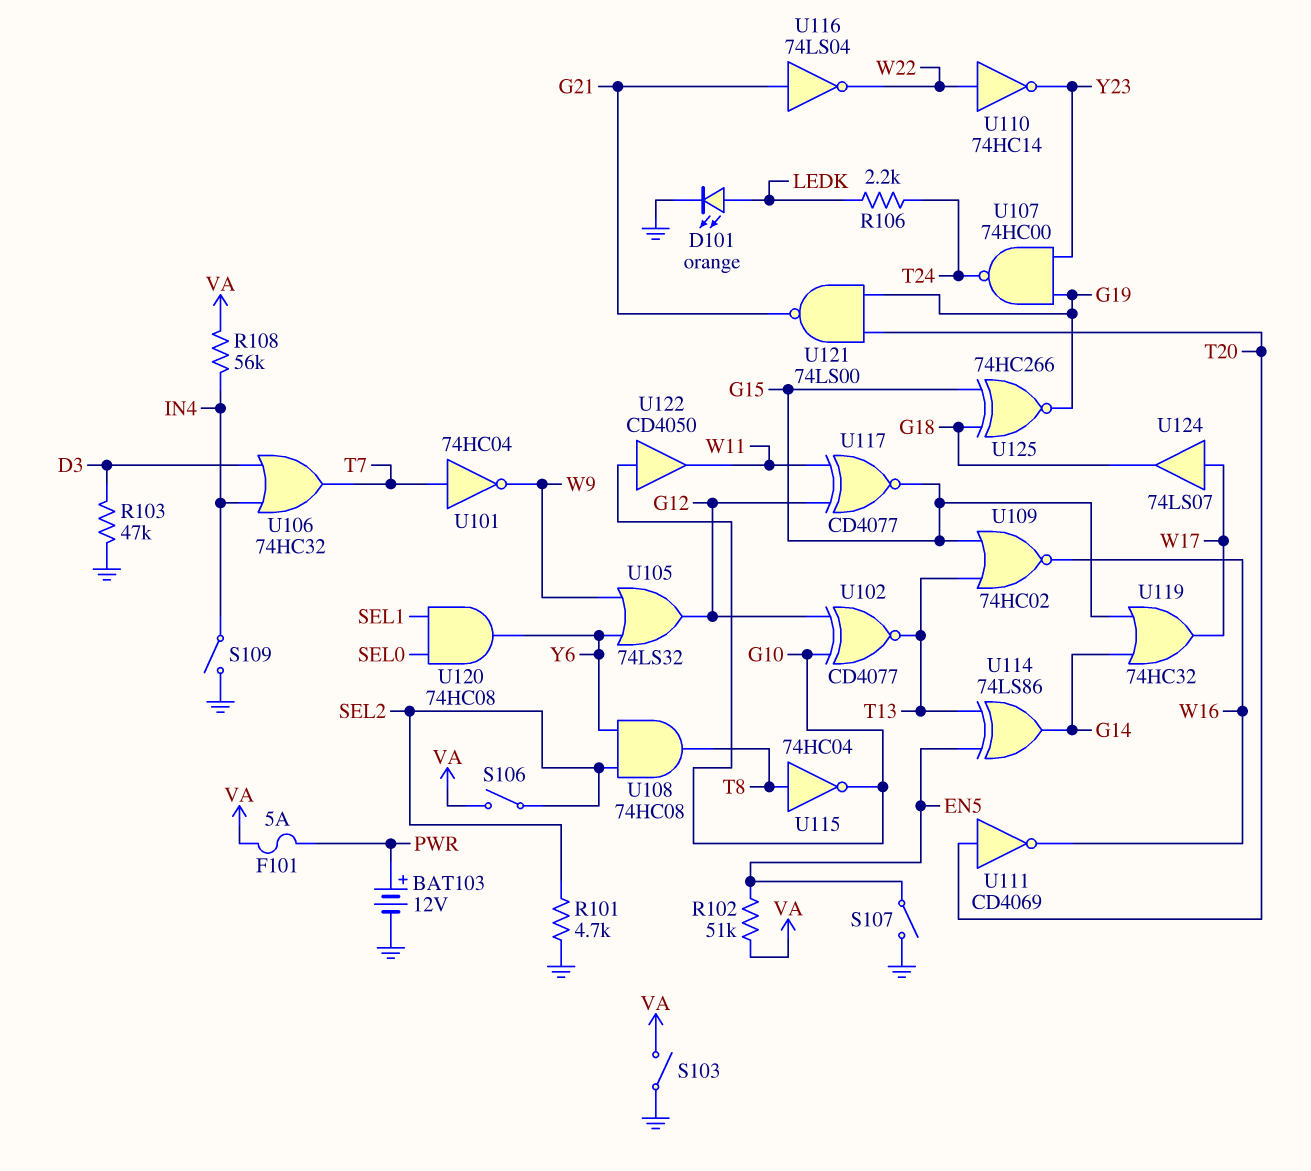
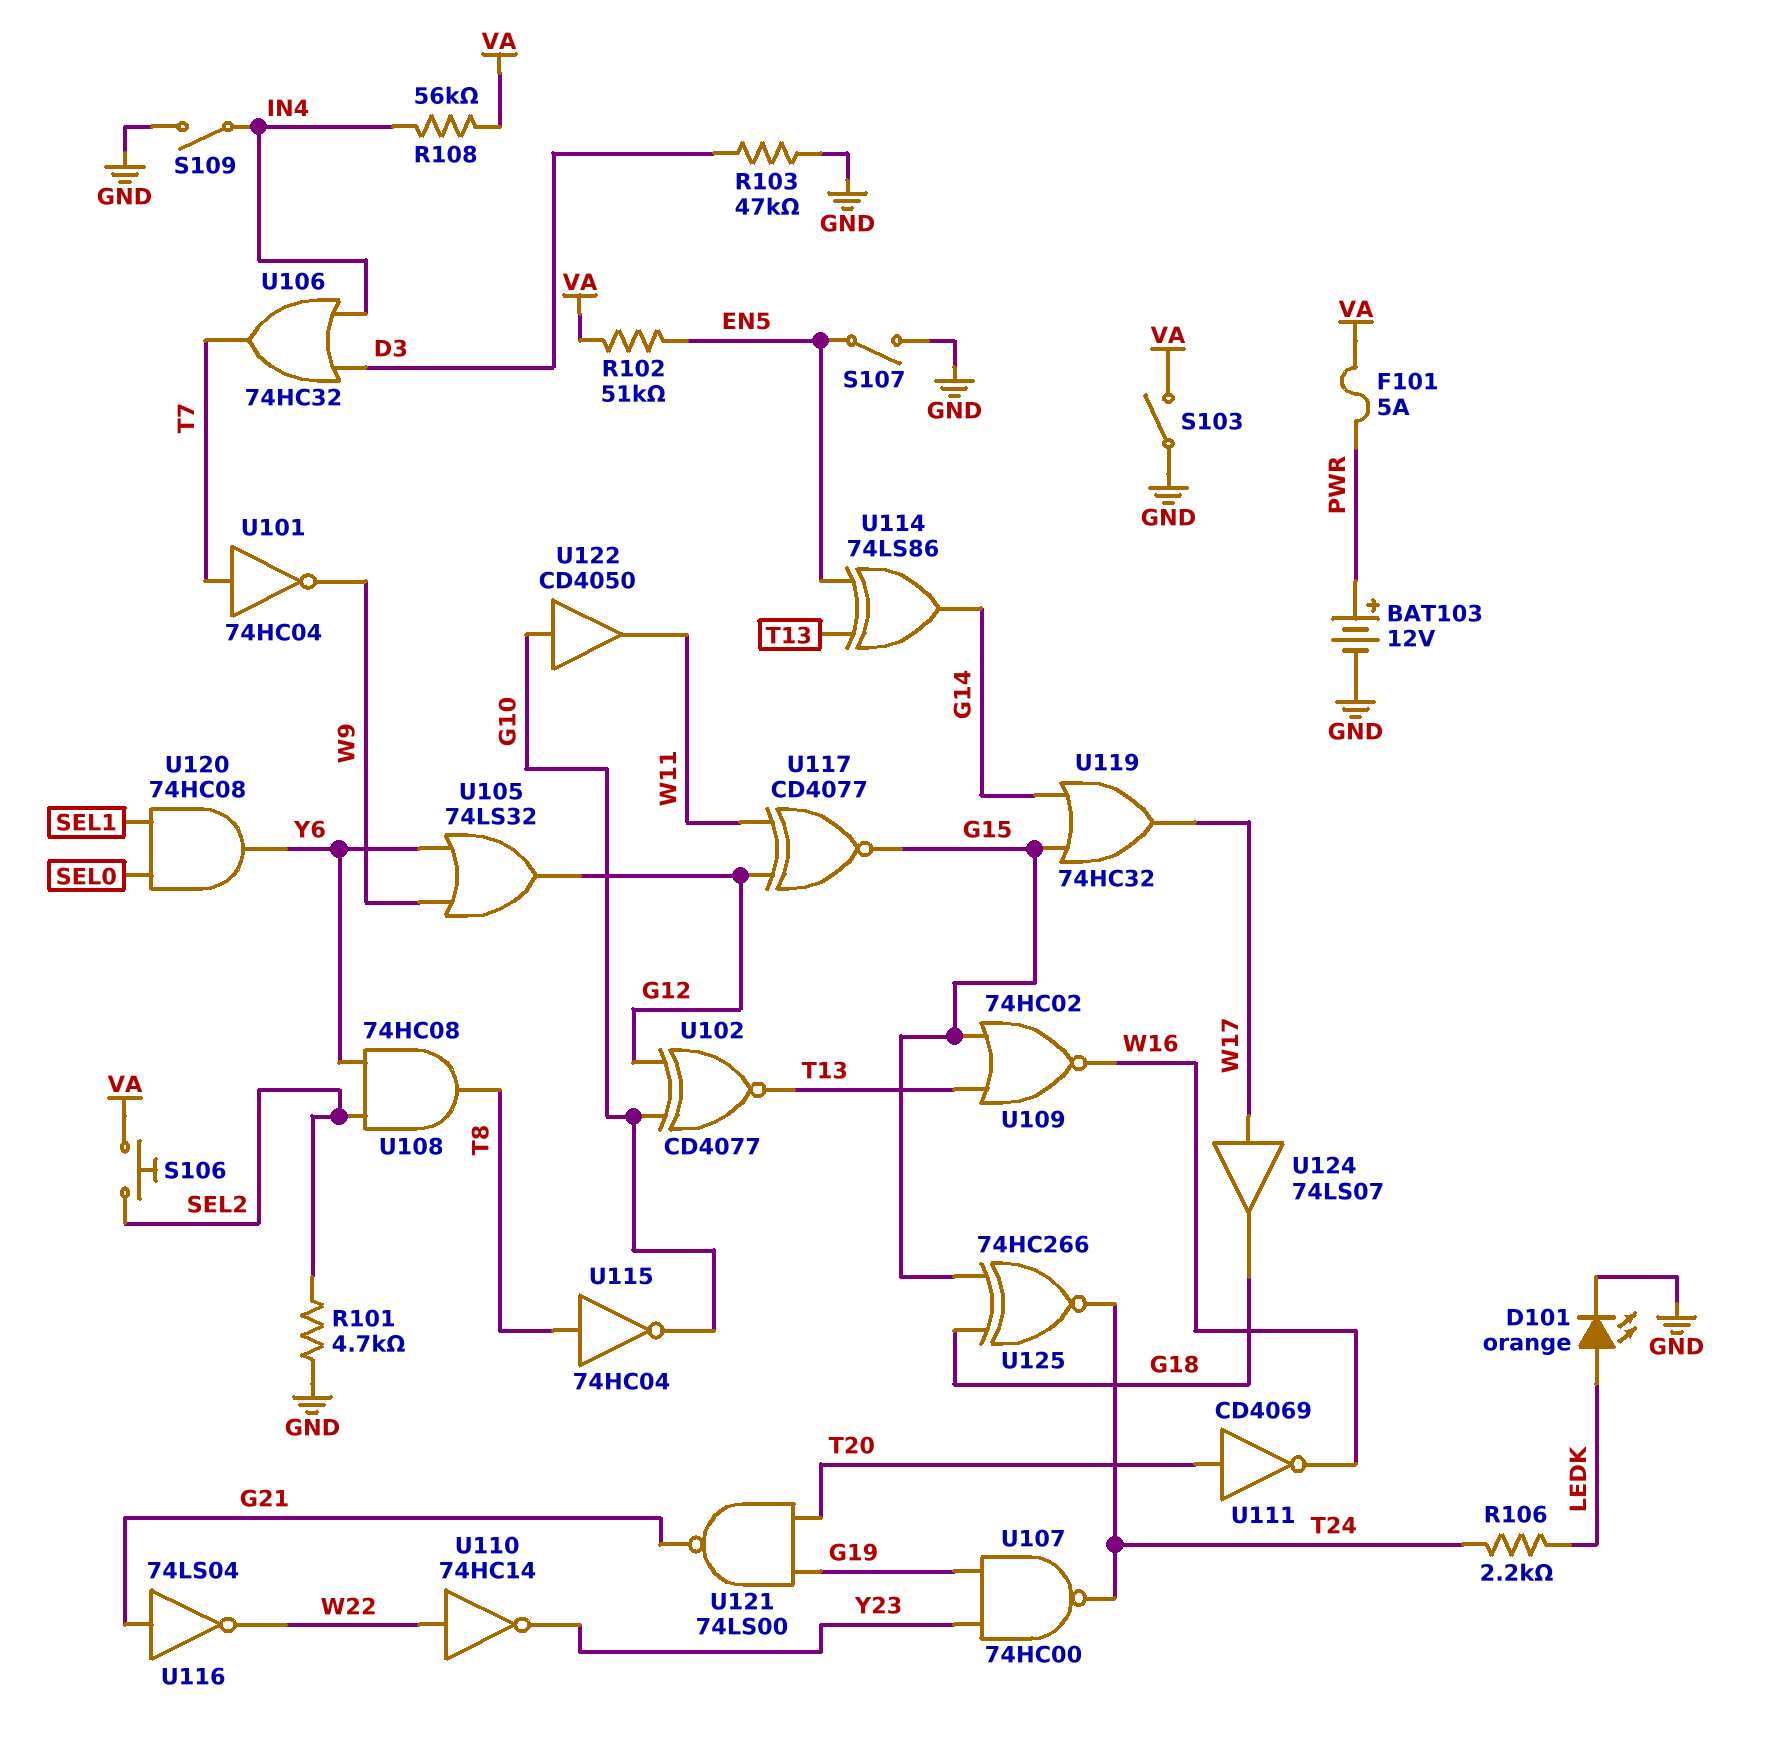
S106: switch (SEL2, VA) -> button (SEL2, VA)
U125: XNOR 74HC266 (in G15, in G18, out G19) -> XNOR 74HC266 (in G15, in G18, out T24)

